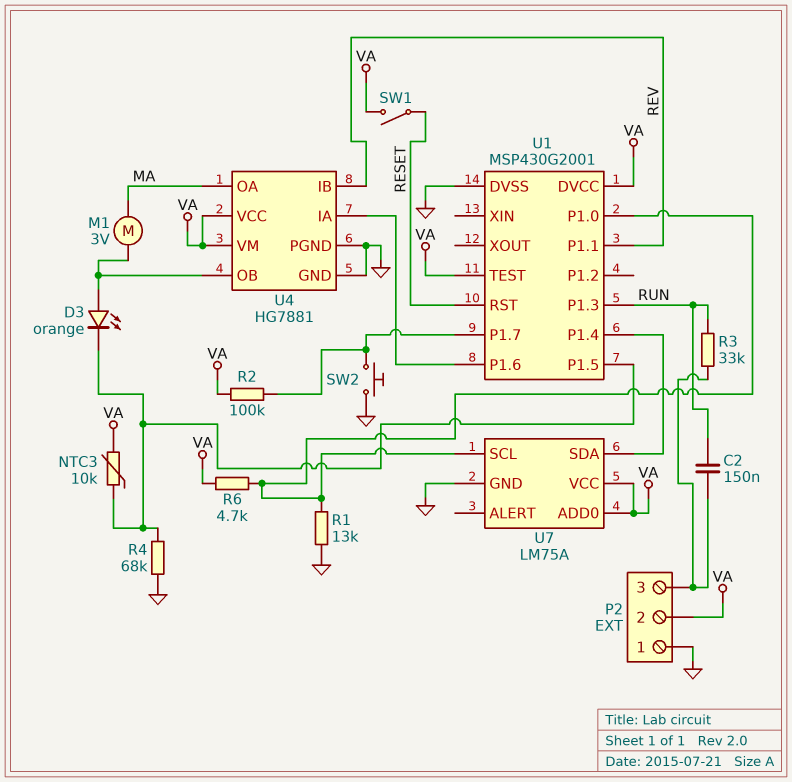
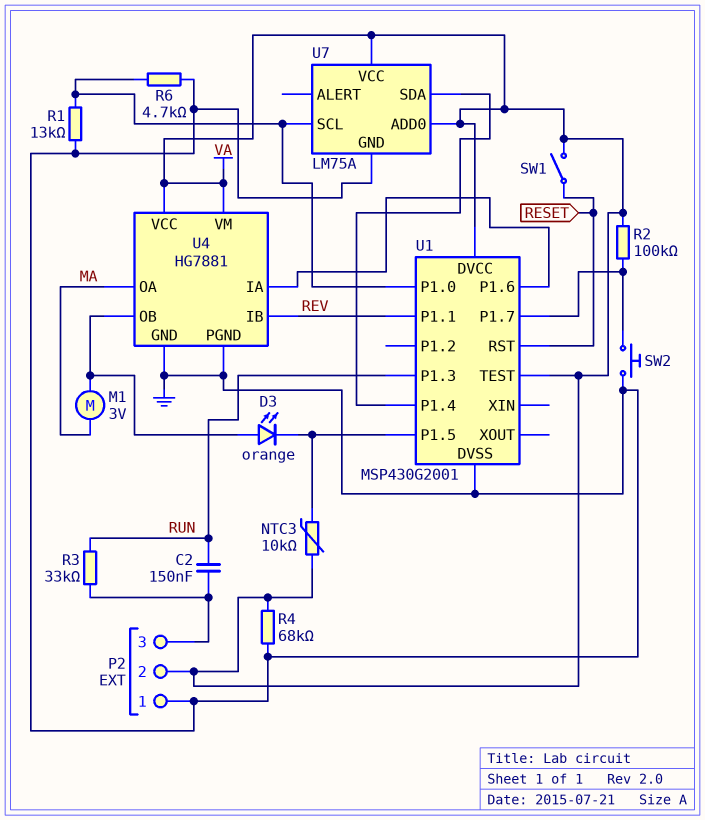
R4: 68k (GND, U1/P1.5) -> 68k (GND, VA)
R6: 4.7k (U1/P1.0, VA) -> 4.7k (GND, U1/P1.0)

